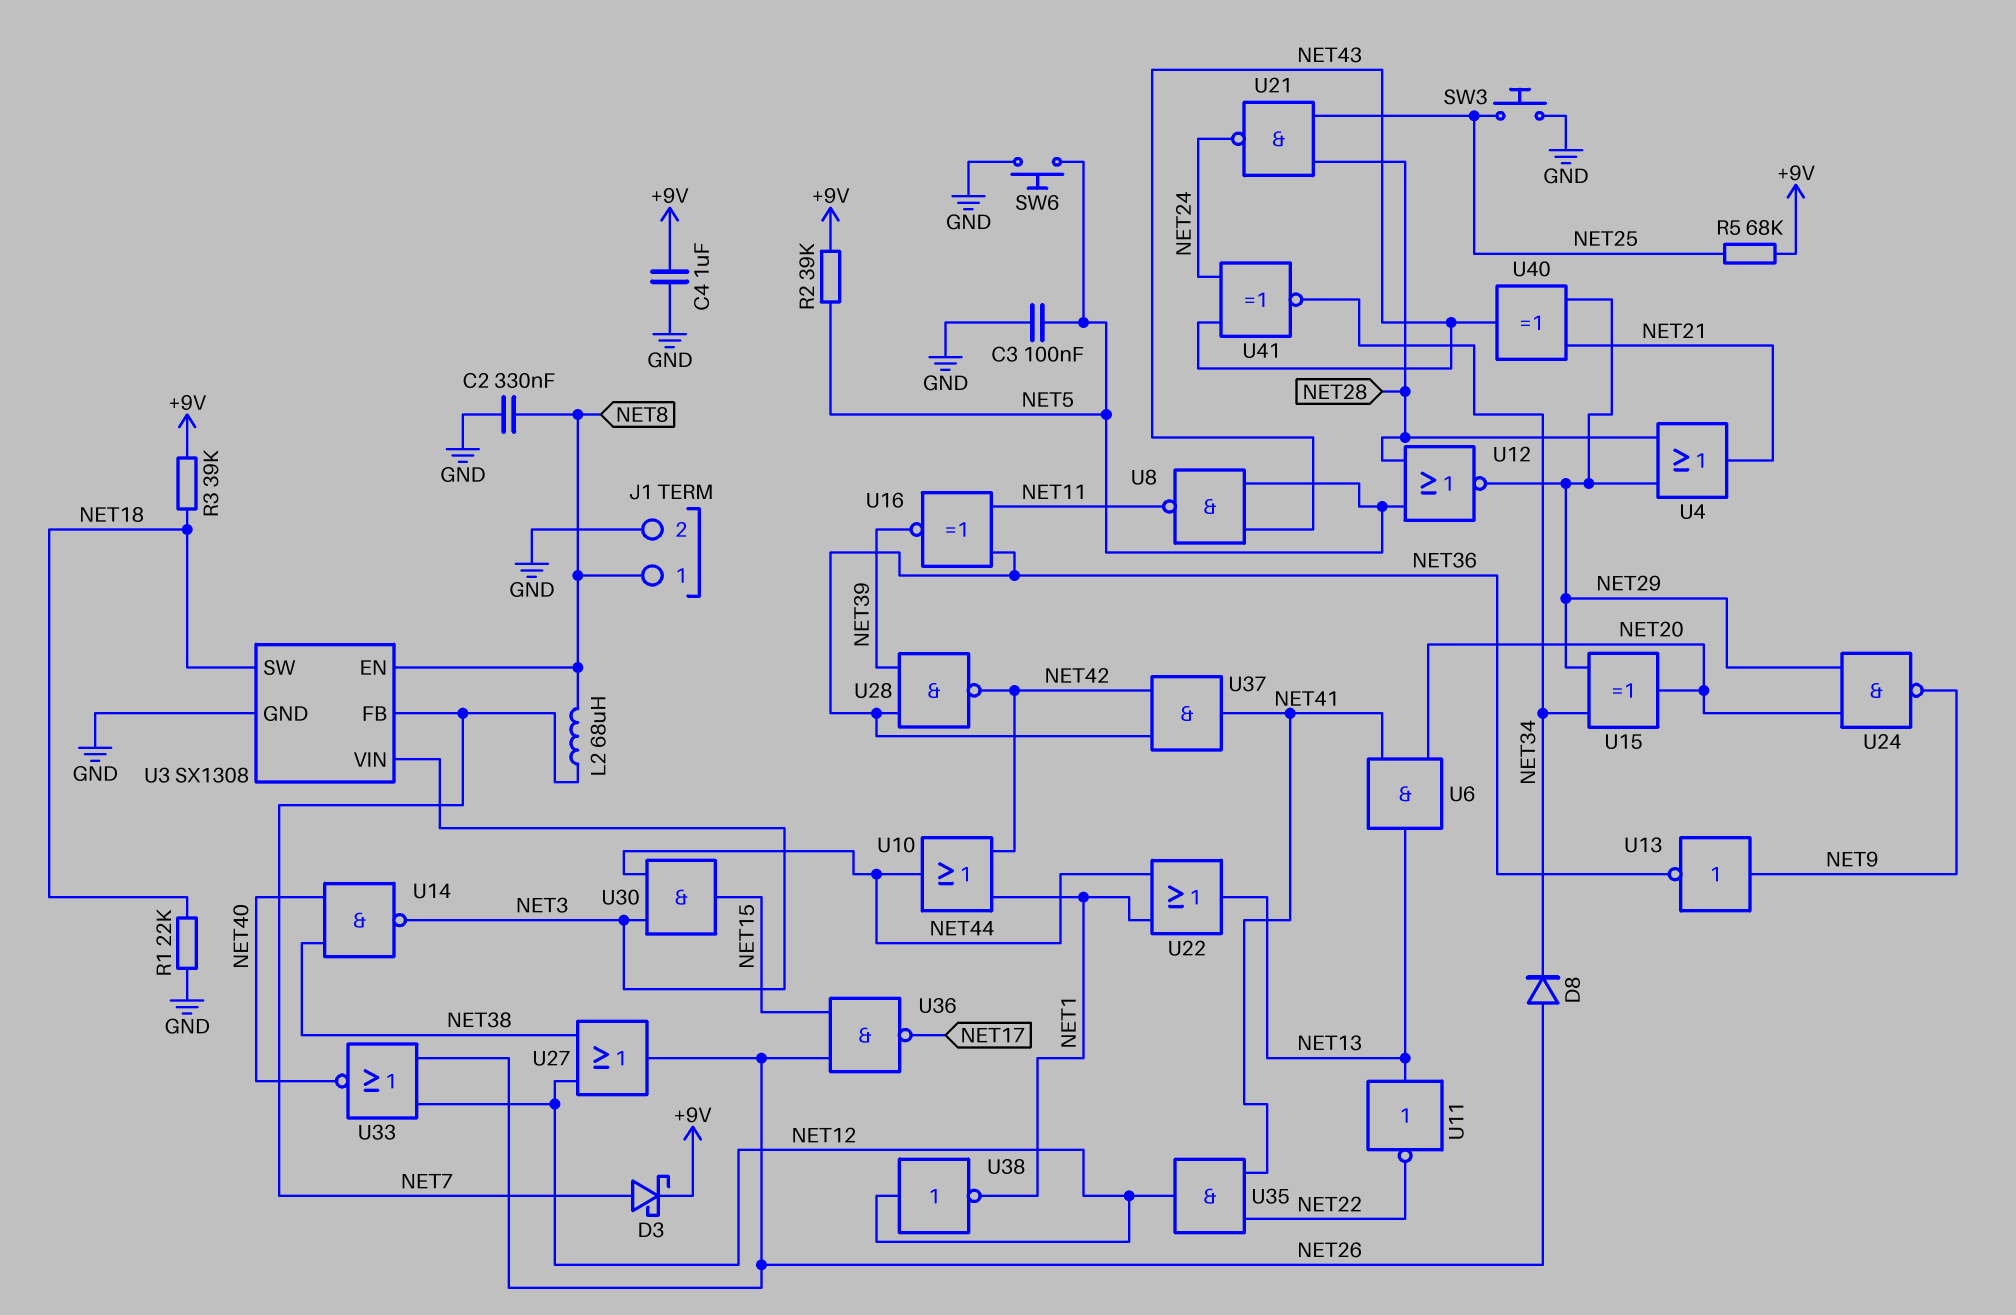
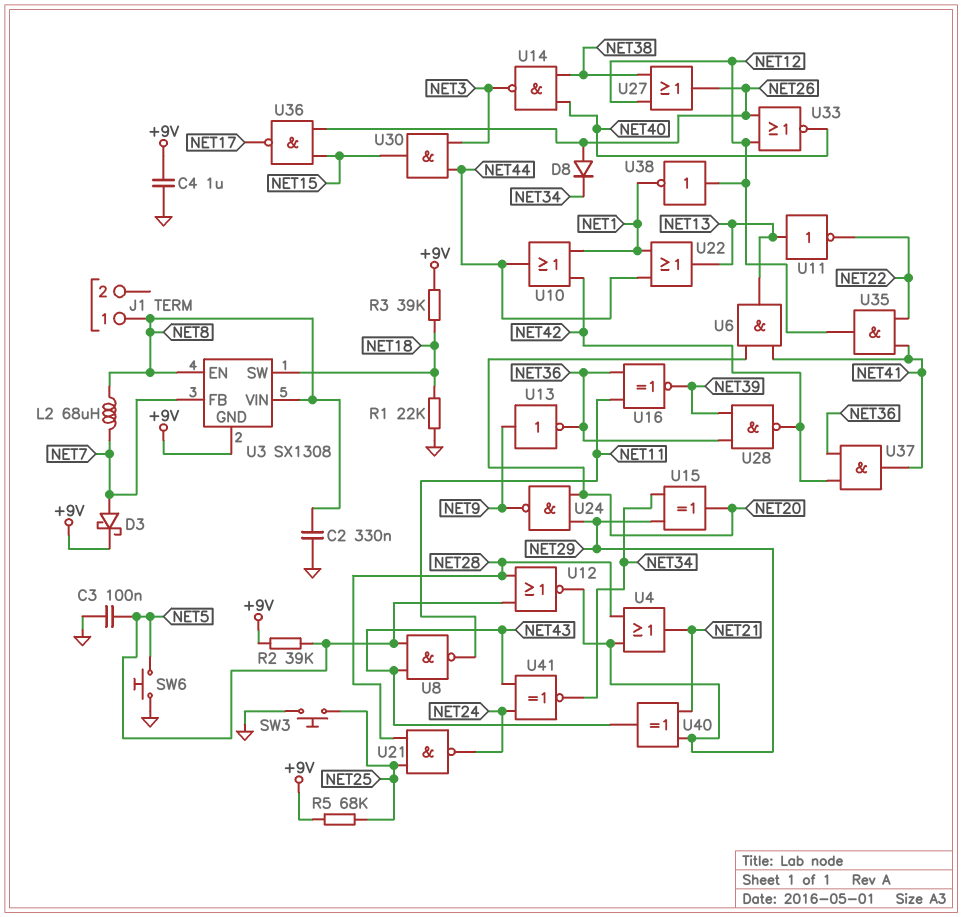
J1 pin 2: GND -> none
U3 pin GND: GND -> +9V
U3 pin VIN: NET3 -> NET8

